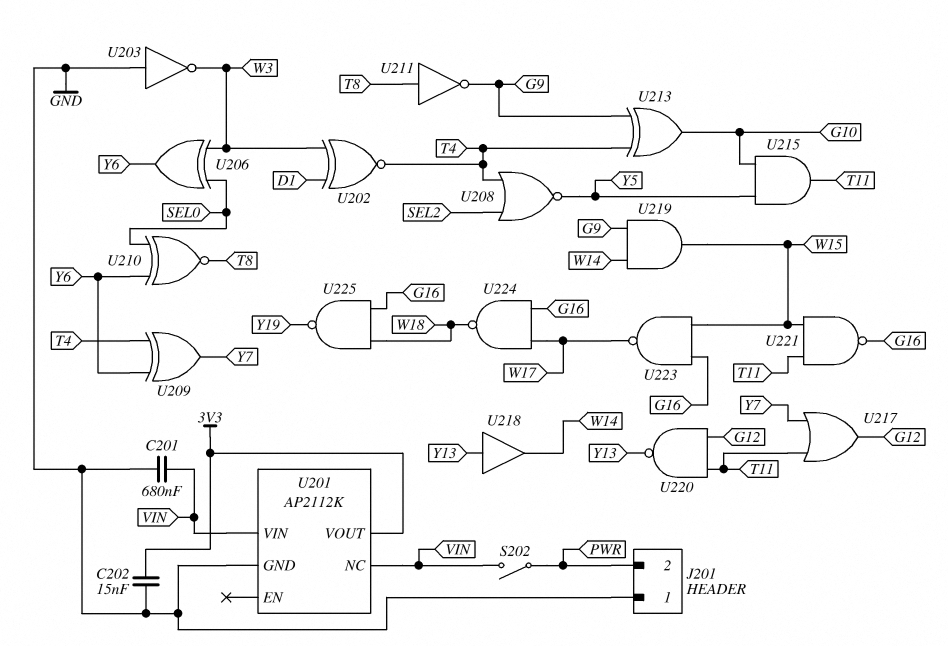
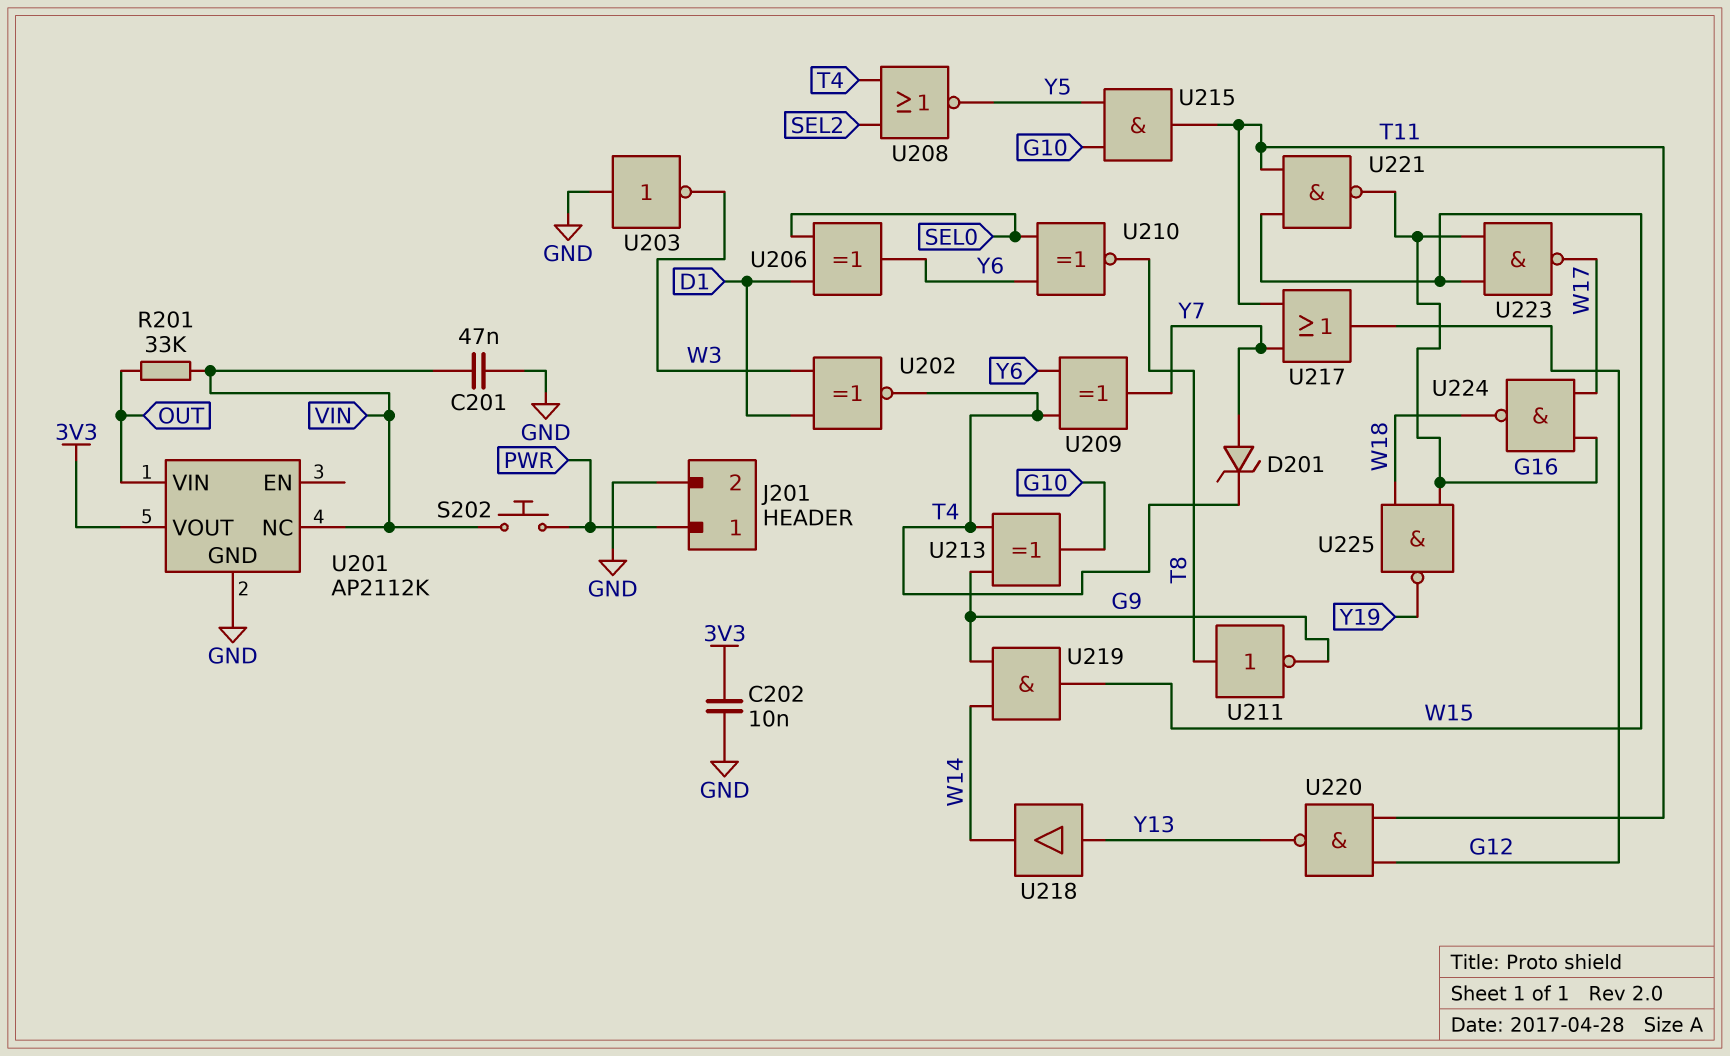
C201: 680nF (GND, VIN) -> 47nF (GND, VIN)
C202: 15nF (3V3, GND) -> 10nF (3V3, GND)
D201: none -> zener (A Y7, K T4)
J201 pin 1: GND -> PWR
J201 pin 2: PWR -> GND
R201: none -> 33k (OUT, VIN)
S202: switch (PWR, VIN) -> button (PWR, VIN)
U201 pin VIN: VIN -> OUT
U206: XOR (in SEL0, in W3, out Y6) -> XOR (in D1, in SEL0, out Y6)

